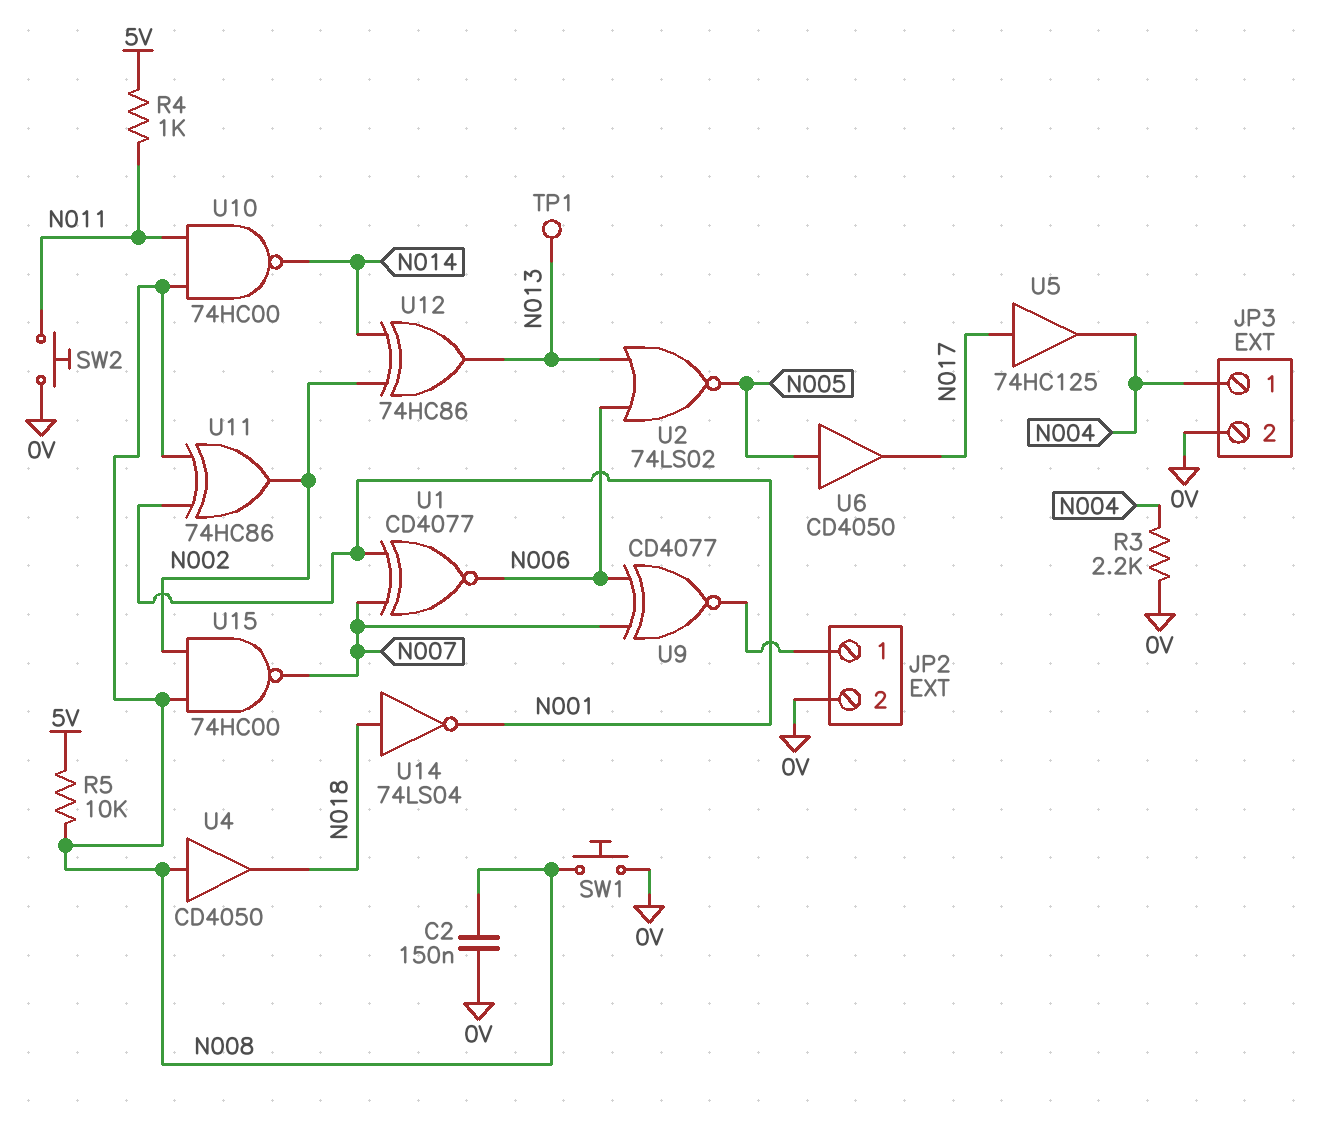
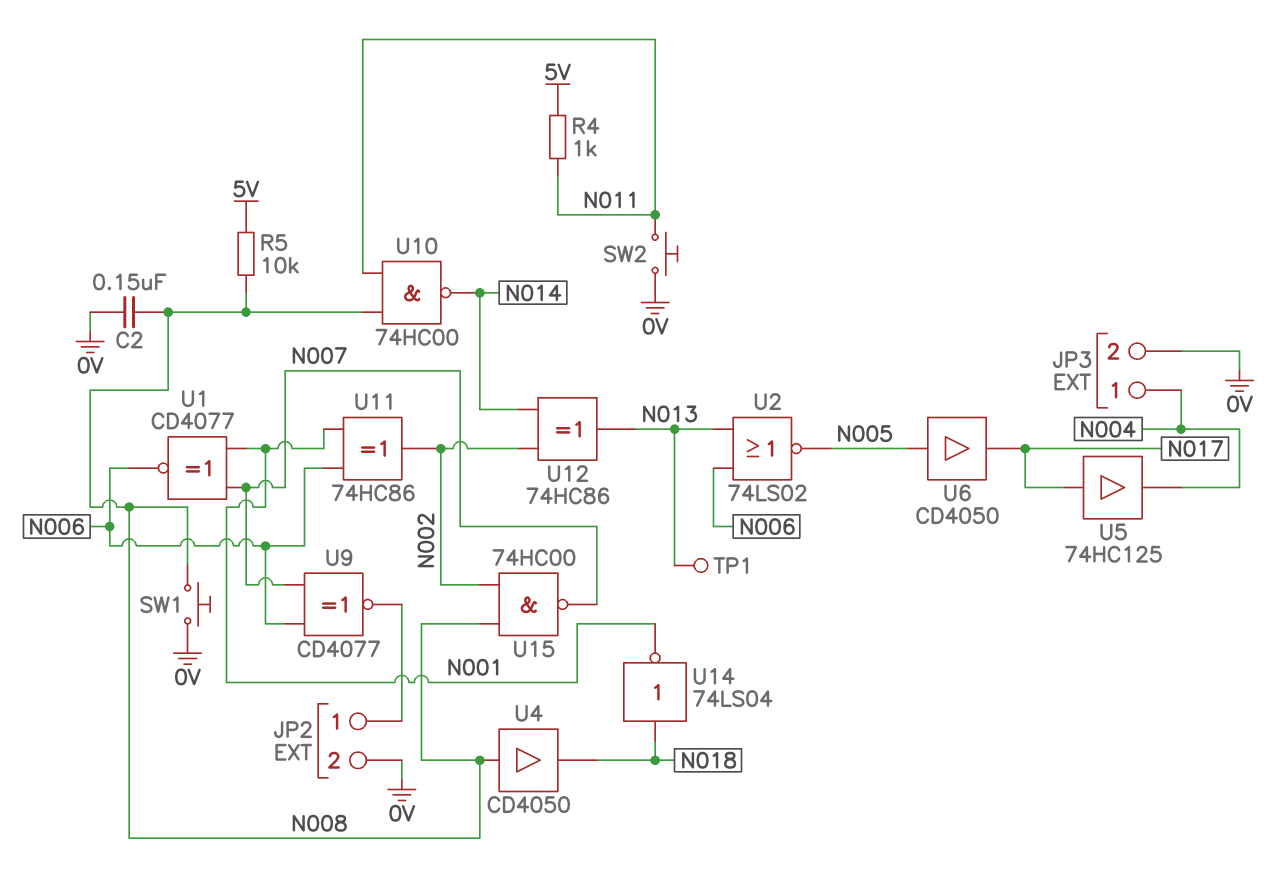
R3: 2.2k (0V, N004) -> none
U11: XOR 74HC86 (in N001, in N008, out N002) -> XOR 74HC86 (in N001, in N006, out N002)

